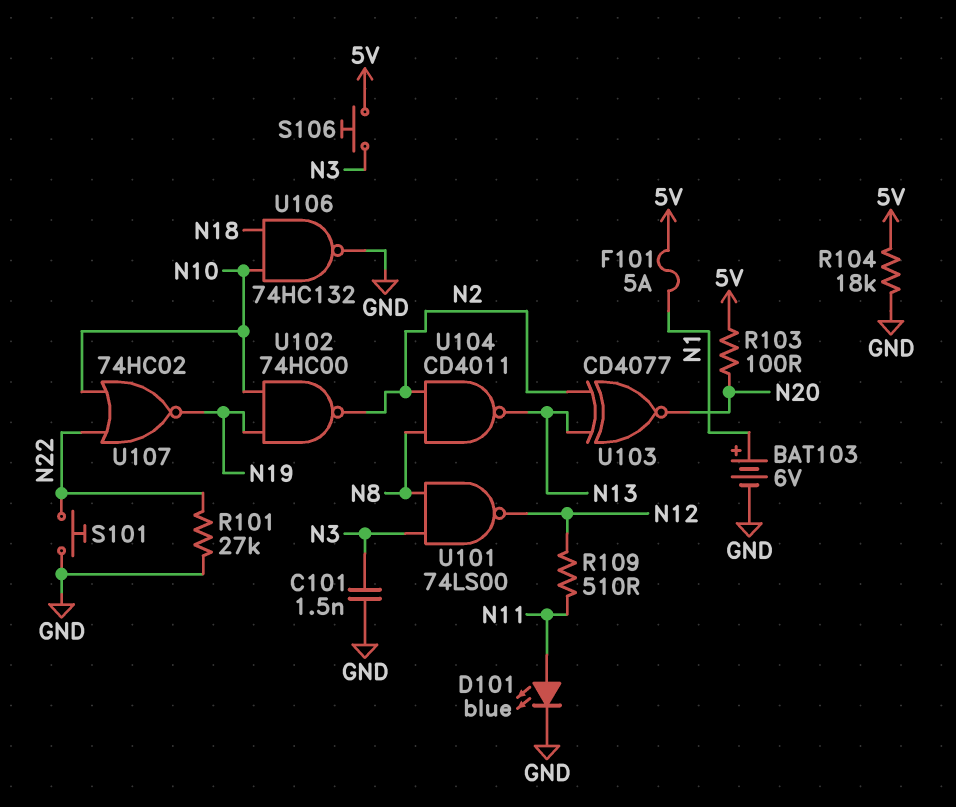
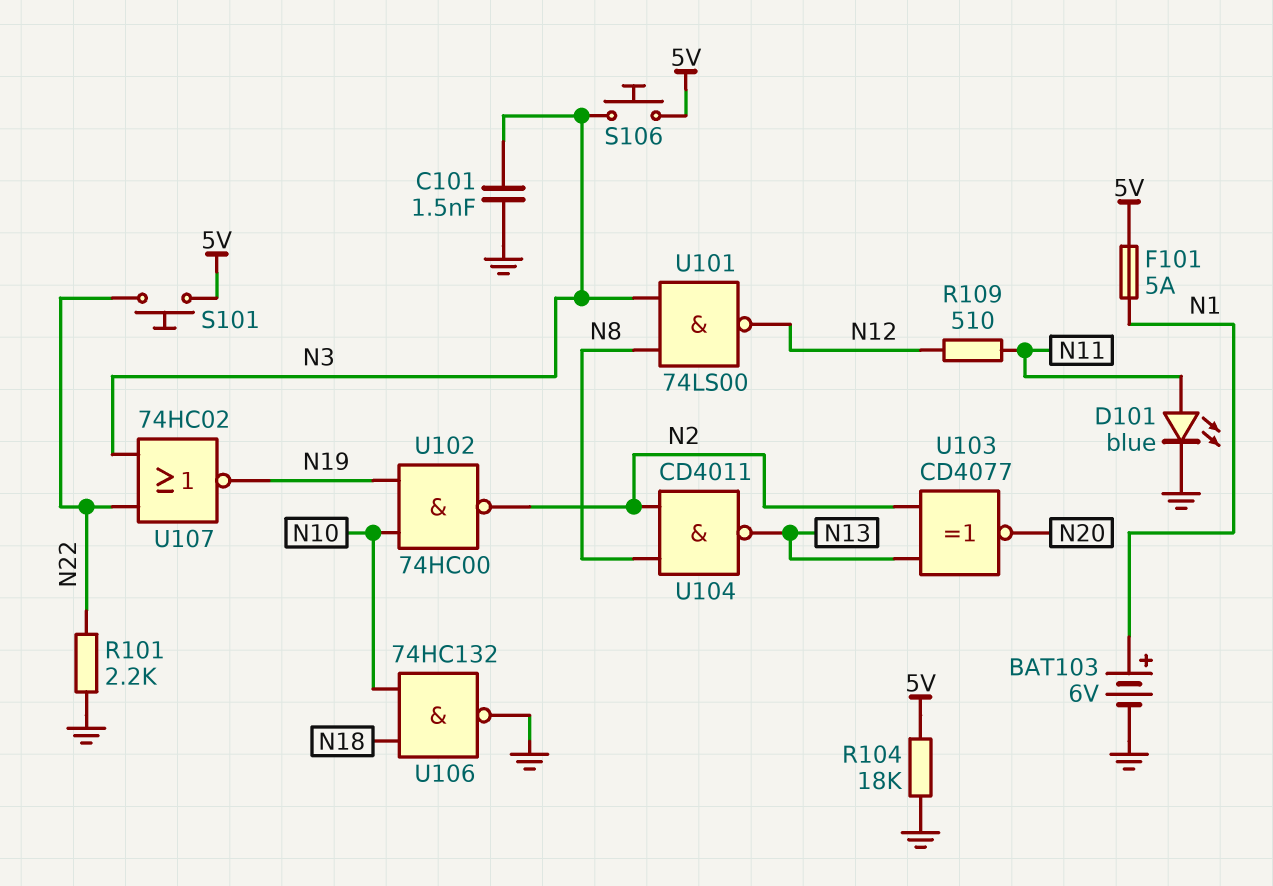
R101: 27k (GND, N22) -> 2.2k (GND, N22)
R103: 100 (5V, N20) -> none
S101: button (GND, N22) -> button (5V, N22)
U107: NOR 74HC02 (in N10, in N22, out N19) -> NOR 74HC02 (in N3, in N22, out N19)

